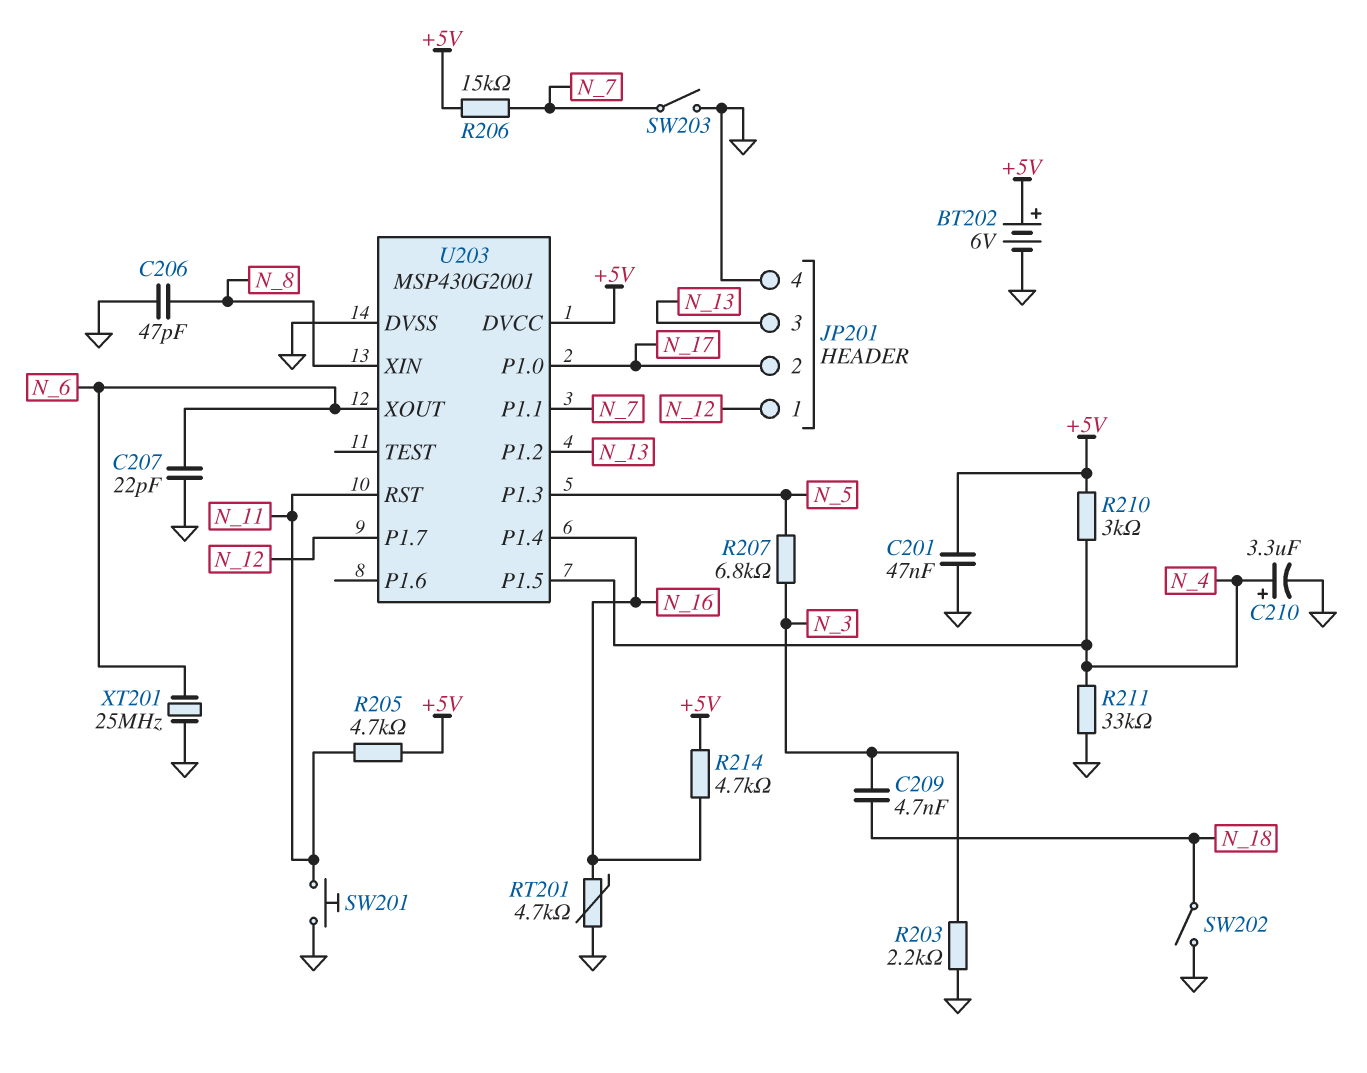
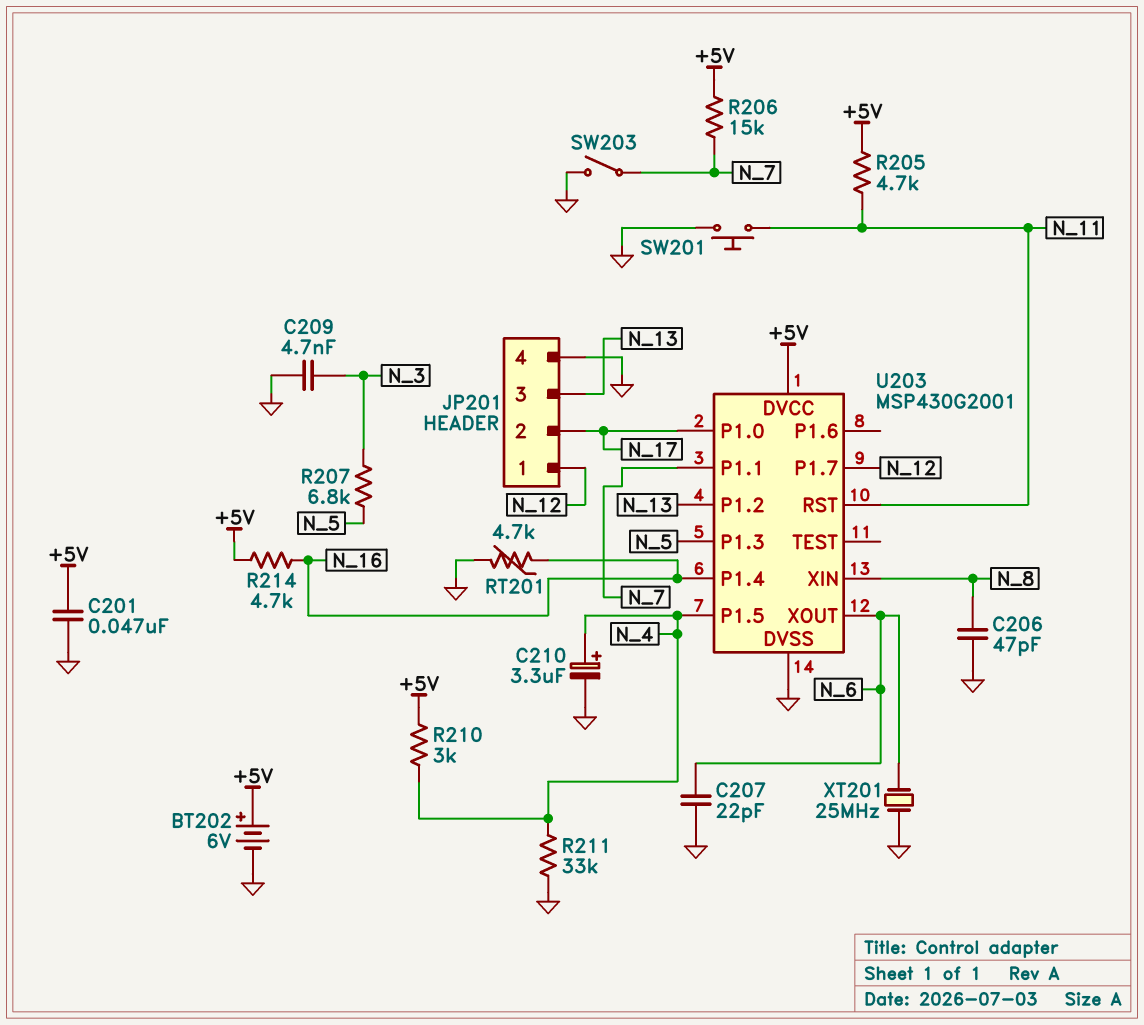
C209: 4.7nF (N_3, N_18) -> 4.7nF (GND, N_3)
R203: 2.2k (GND, N_3) -> none
SW202: switch (GND, N_18) -> none

